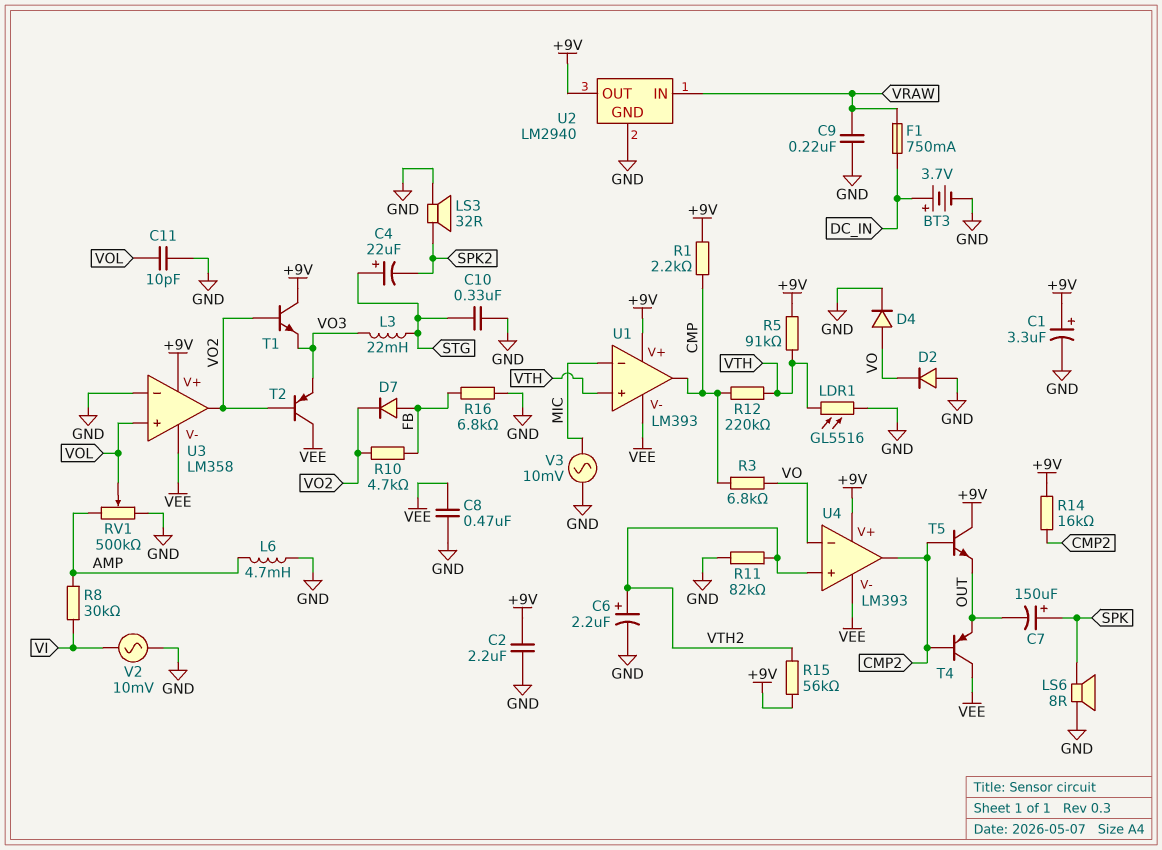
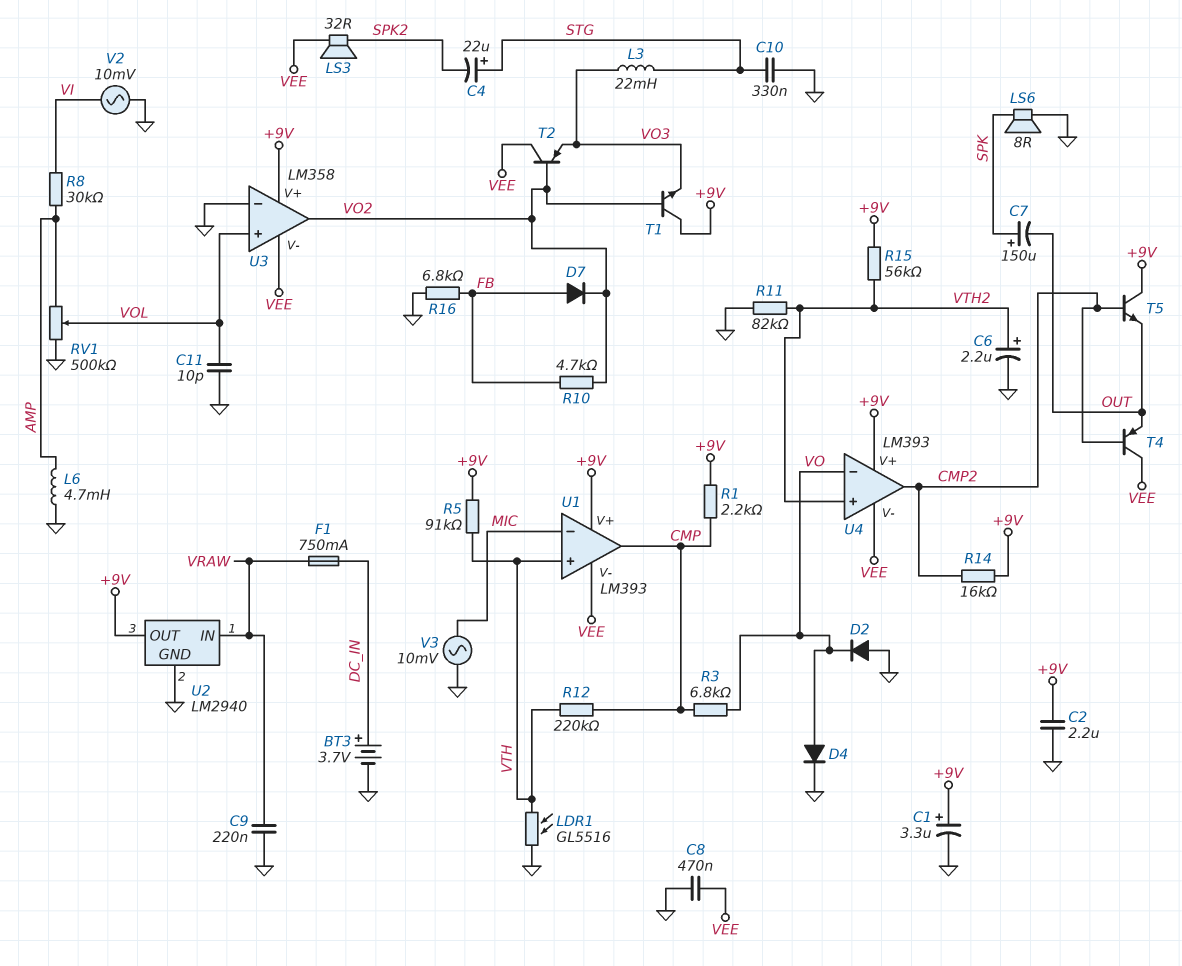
LS3: speaker 32R (GND, SPK2) -> speaker 32R (SPK2, VEE)

